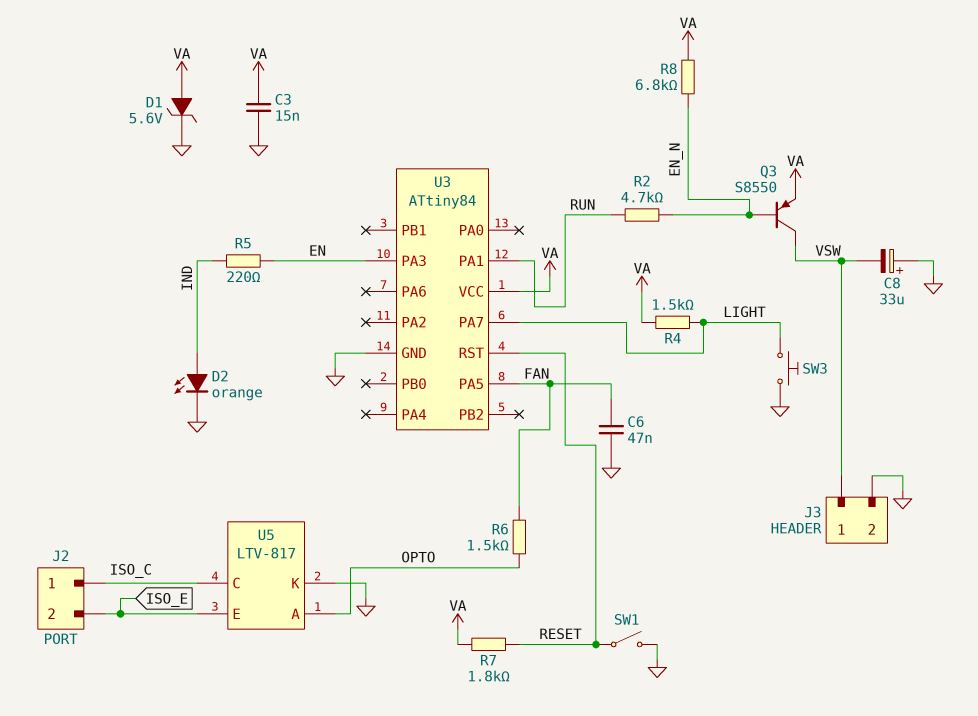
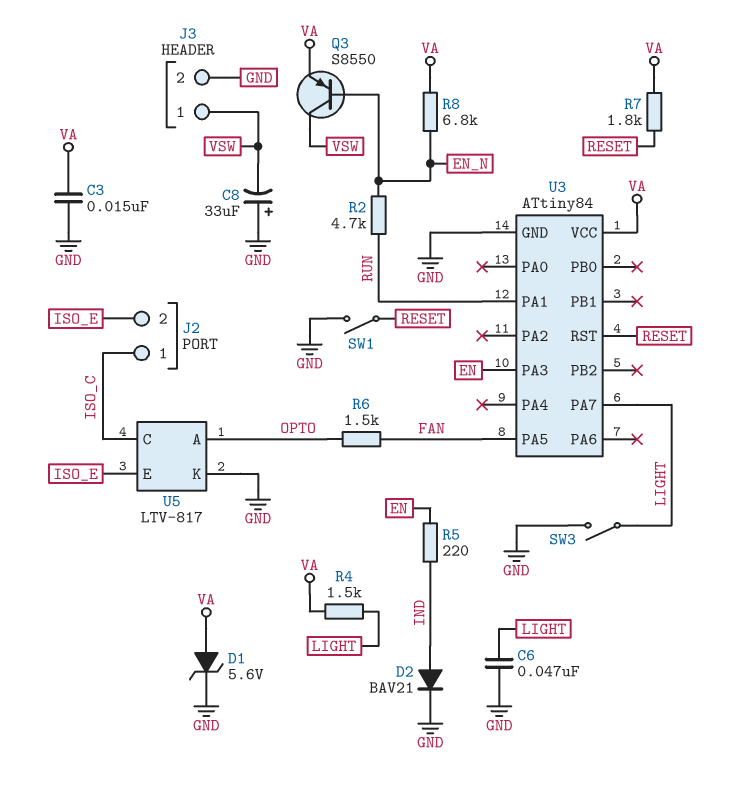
C6: 47nF (FAN, GND) -> 47nF (GND, LIGHT)
D2: LED orange (A IND, K GND) -> diode BAV21 (A IND, K GND)
SW3: button (GND, LIGHT) -> switch (GND, LIGHT)

